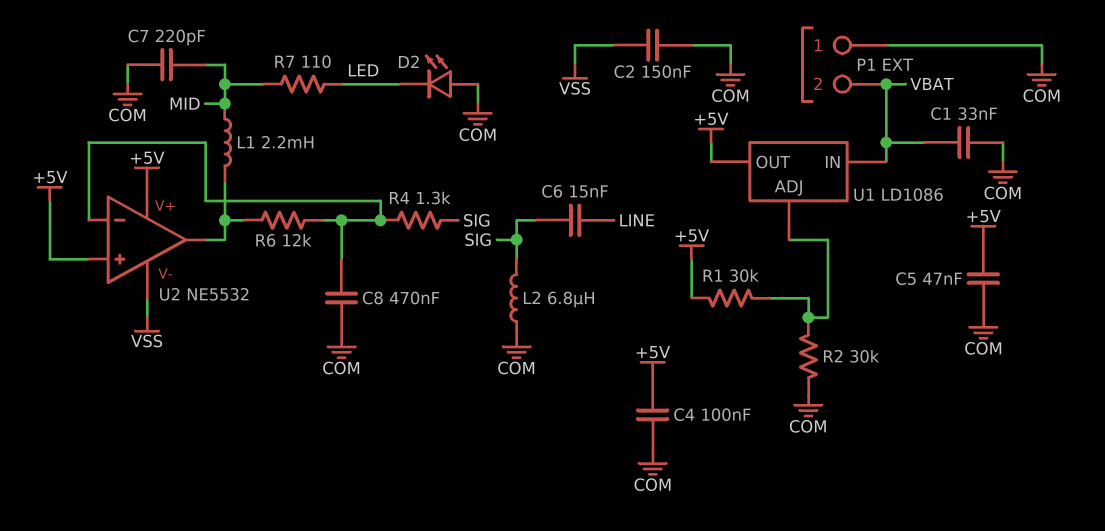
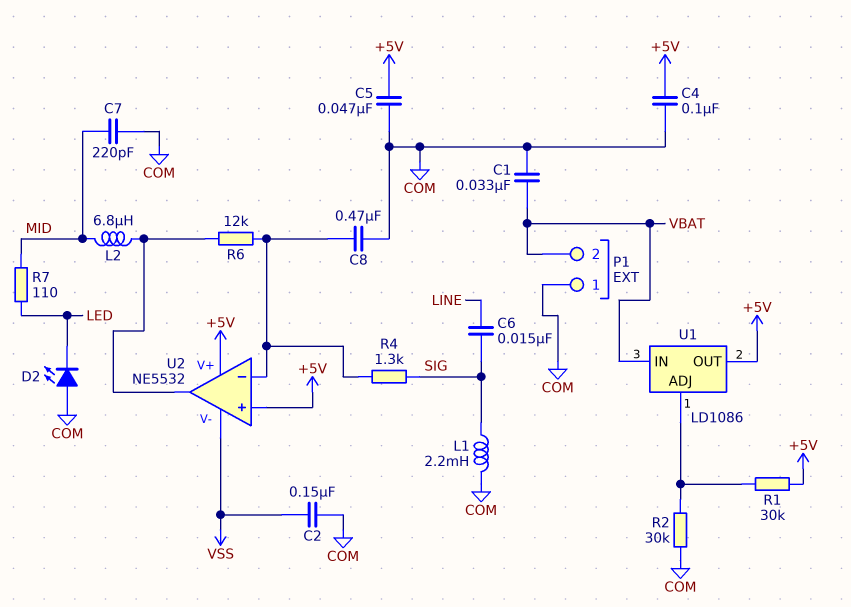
L1: 2.2mH (MID, U2/out) -> 2.2mH (COM, SIG)
L2: 6.8uH (COM, SIG) -> 6.8uH (MID, U2/out)

